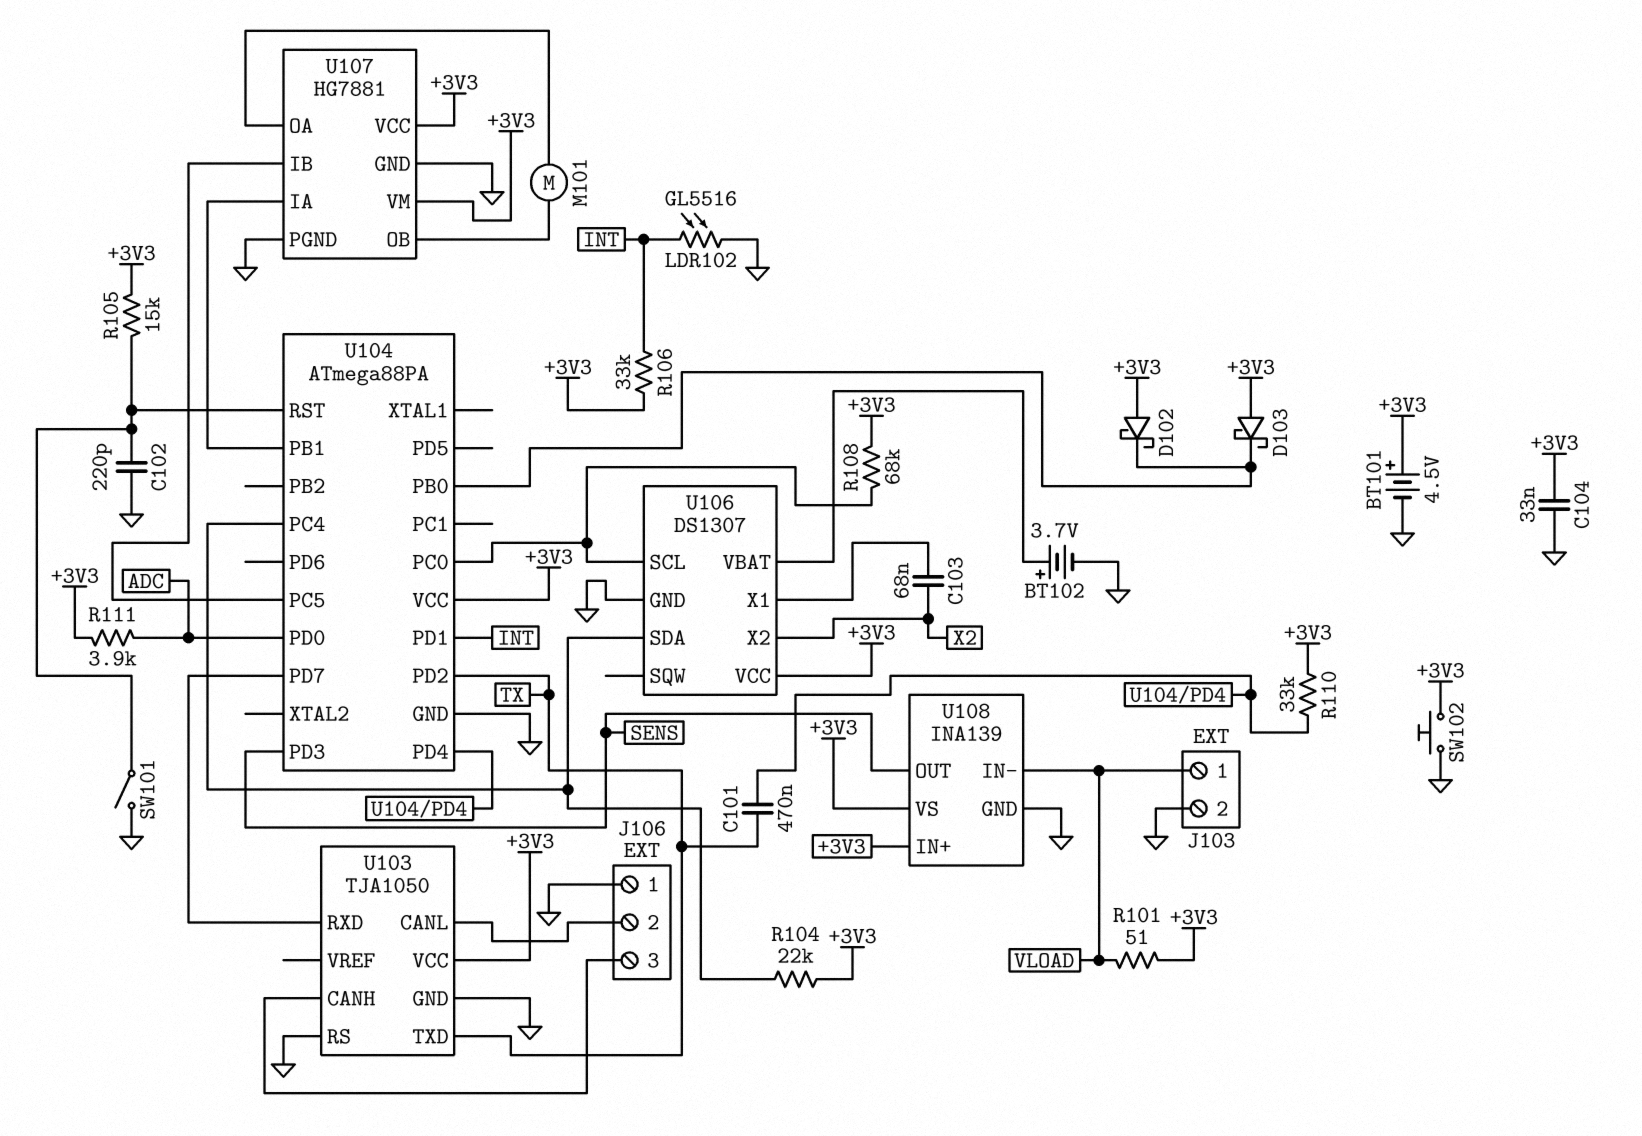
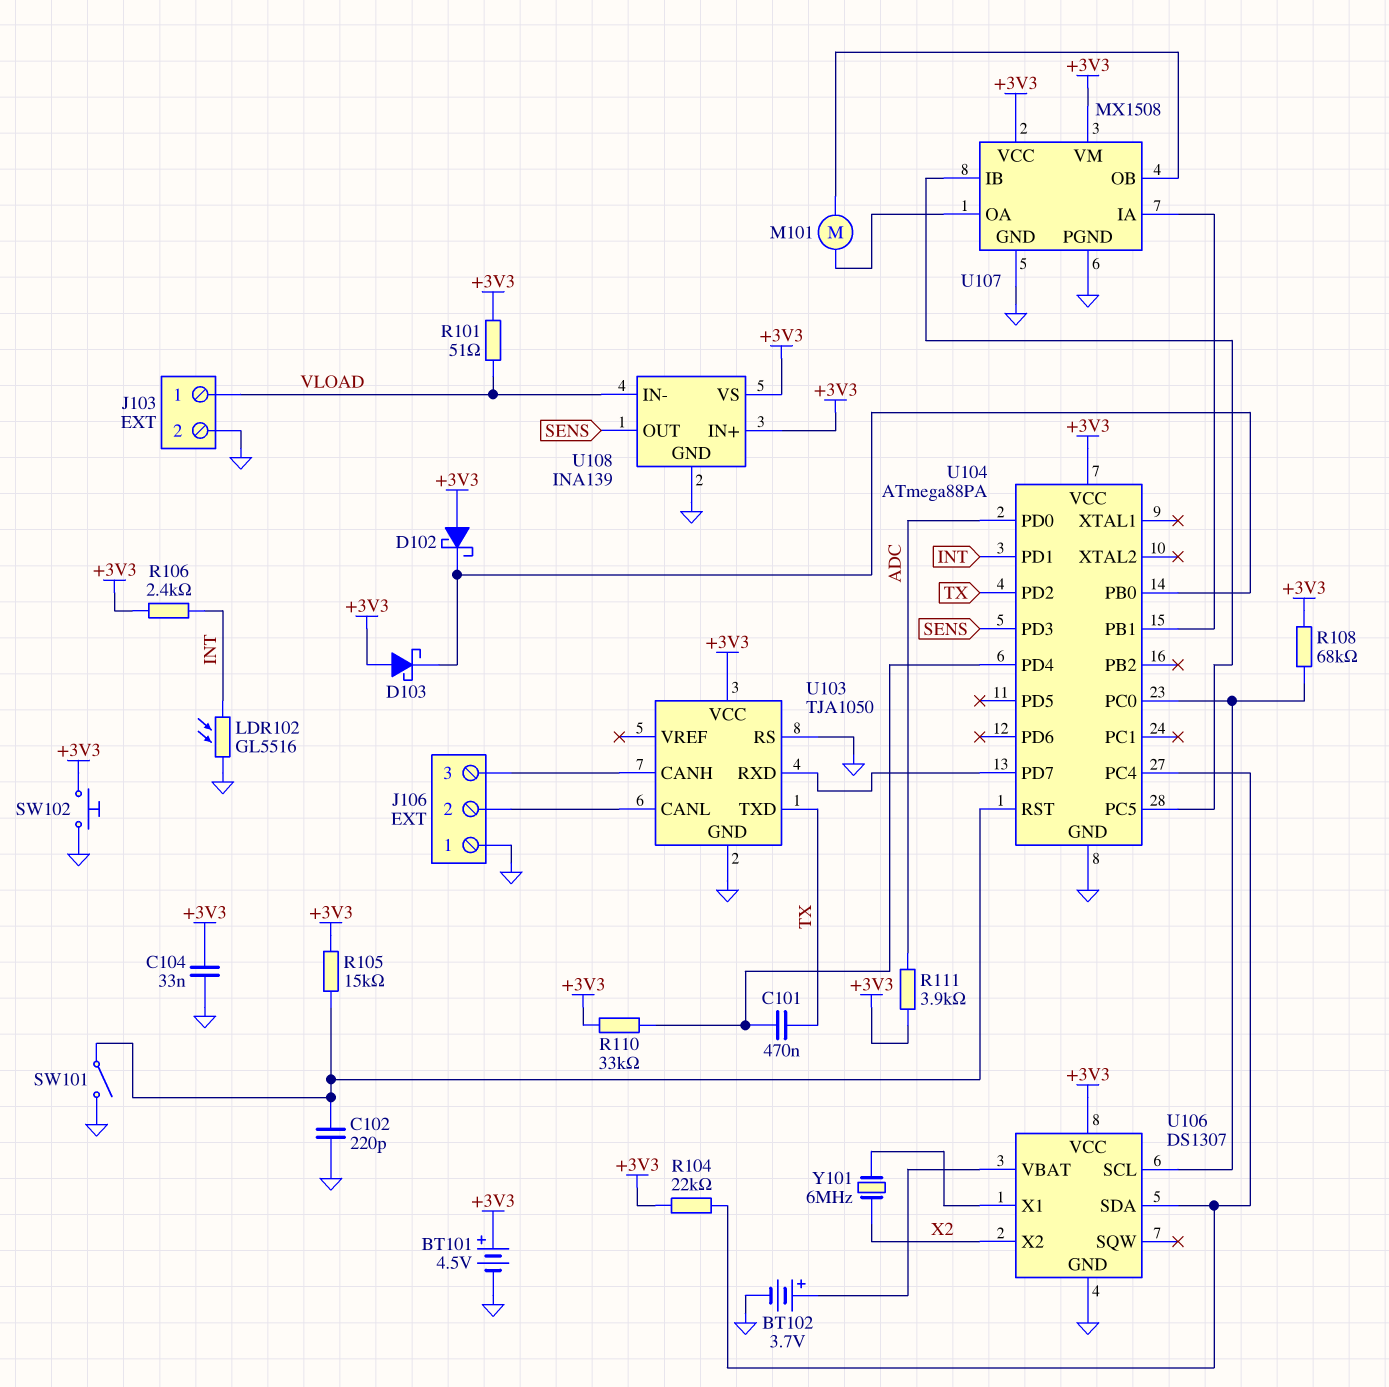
C103: 68nF (U106/X1, X2) -> none
R106: 33k (+3V3, INT) -> 2.4k (+3V3, INT)
U107: HG7881 -> MX1508
Y101: none -> 6MHz (U106/X1, X2)

